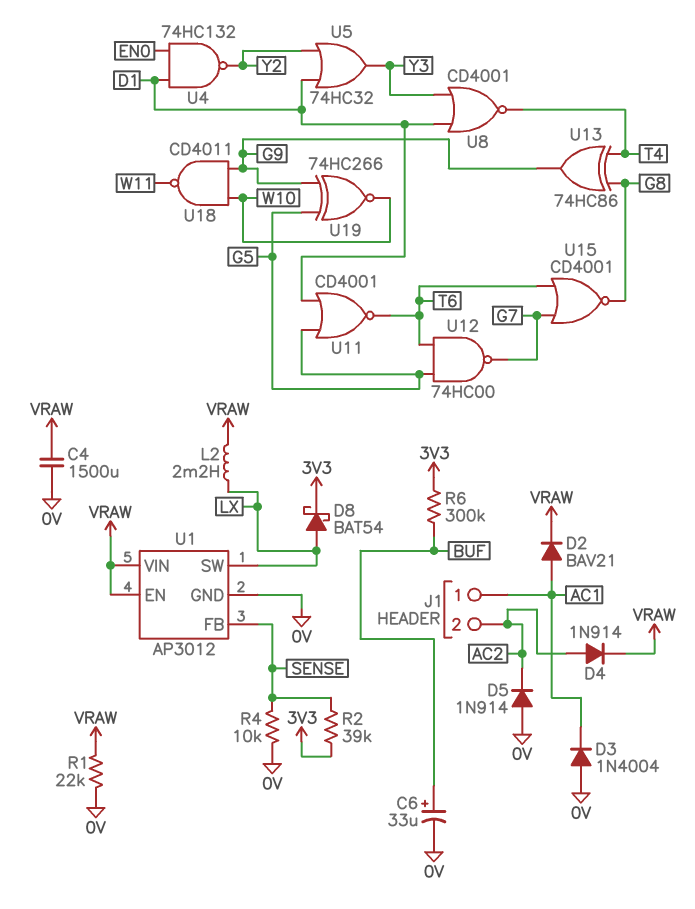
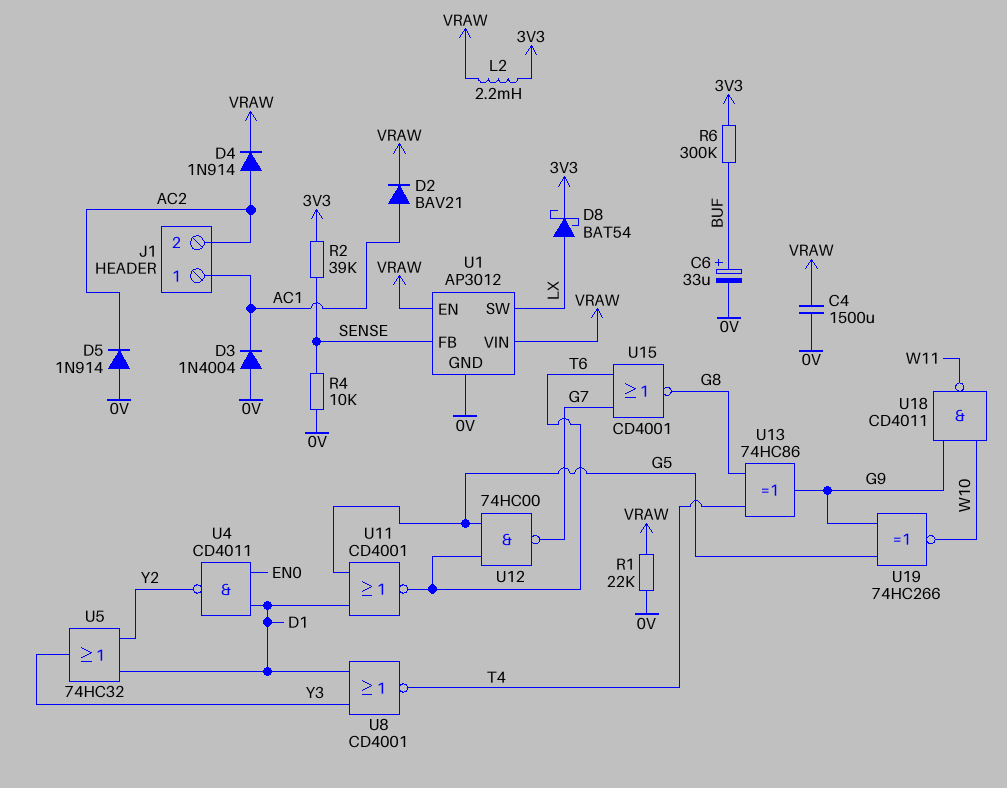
L2: 2.2mH (LX, VRAW) -> 2.2mH (3V3, VRAW)
U4: NAND 74HC132 (in D1, in EN0, out Y2) -> NAND CD4011 (in D1, in EN0, out Y2)

